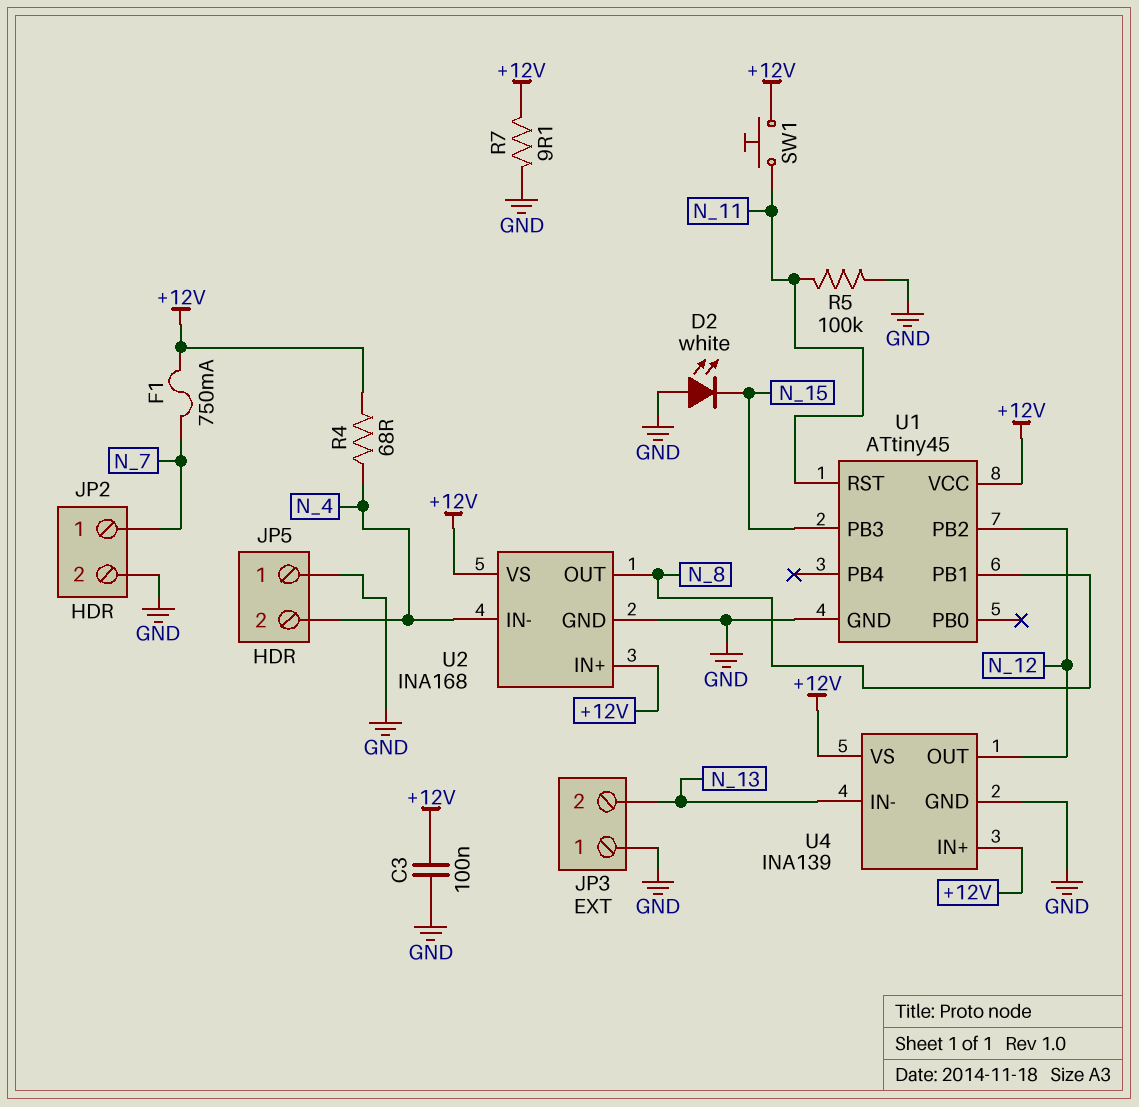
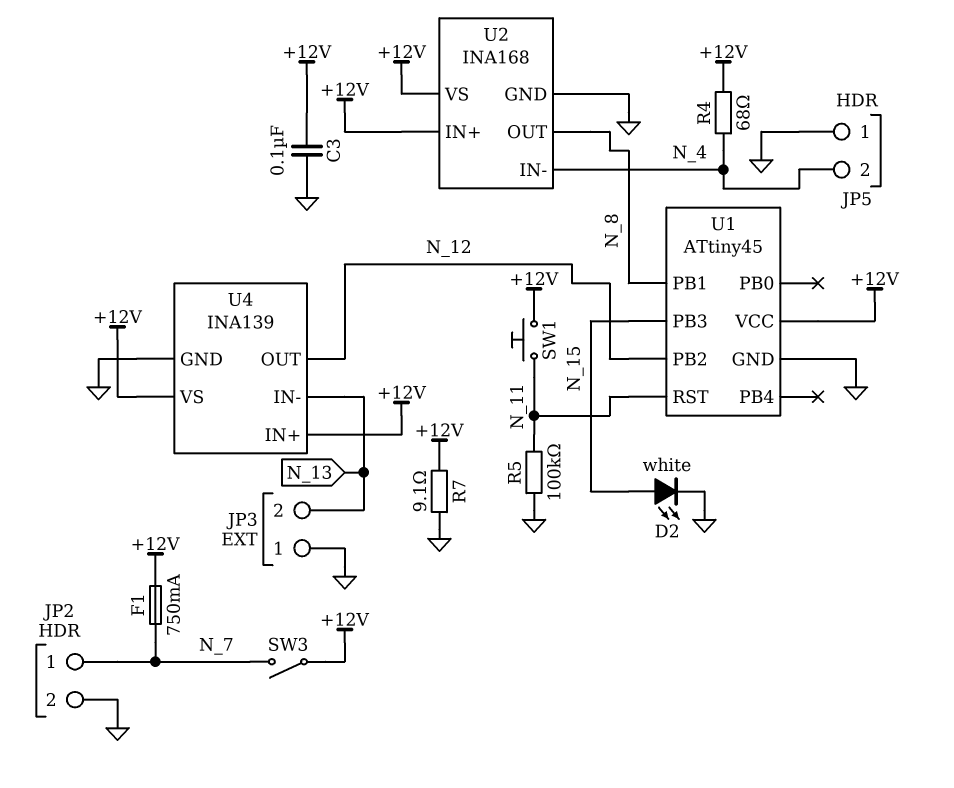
D2: LED white (A GND, K N_15) -> LED white (A N_15, K GND)
SW3: none -> switch (+12V, N_7)

